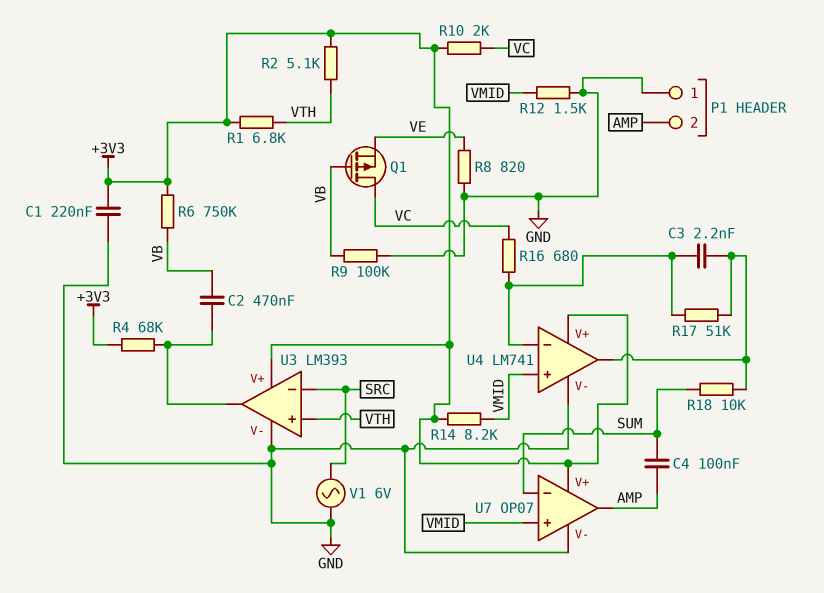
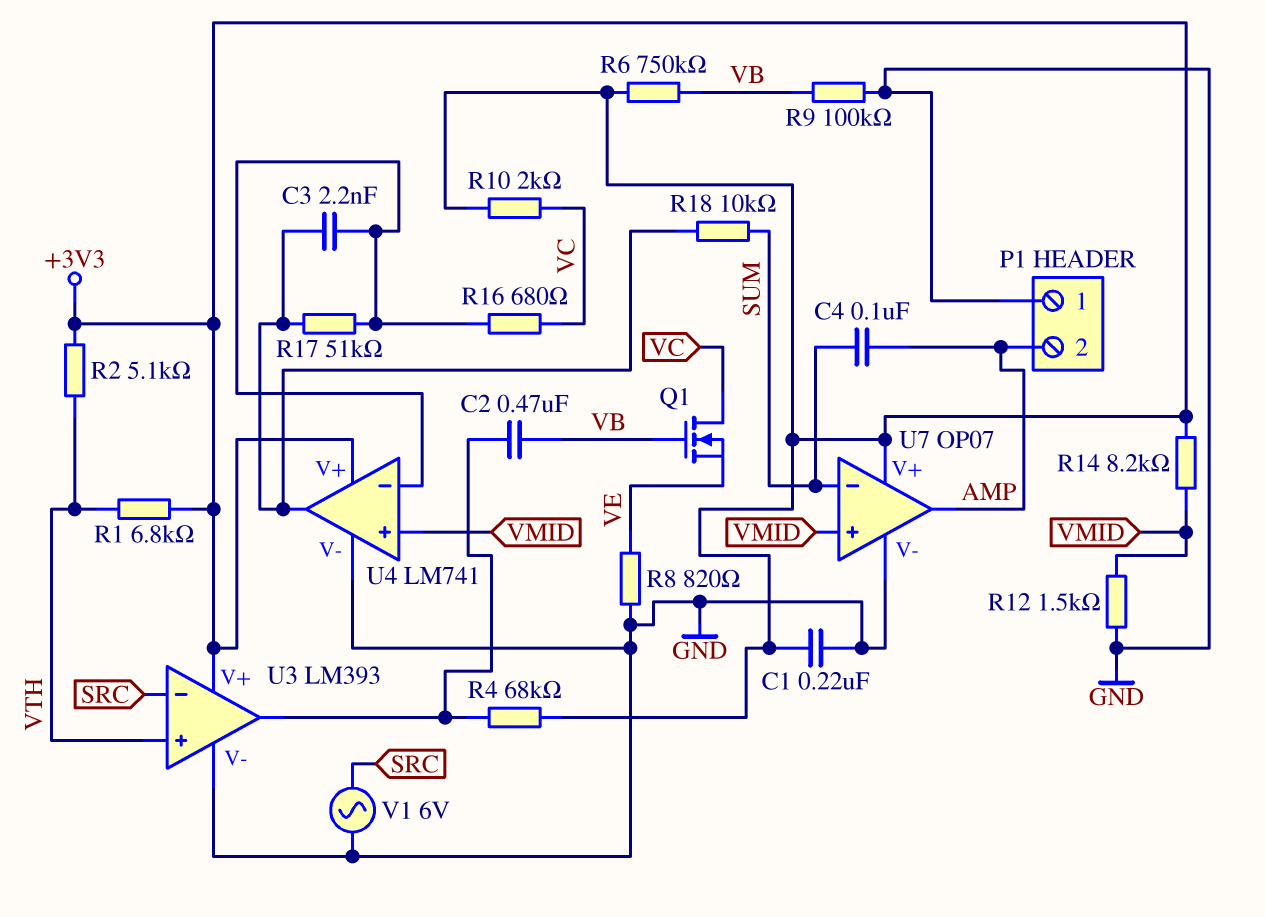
Q1: PMOS (G VB, D VC, S VE) -> NMOS (G VB, D VC, S VE)

